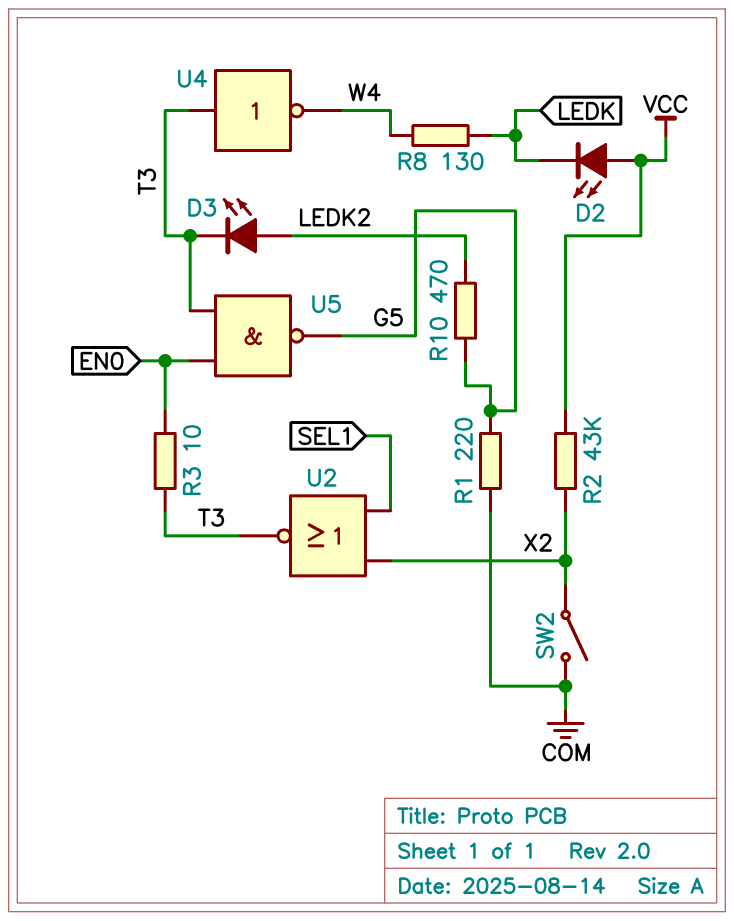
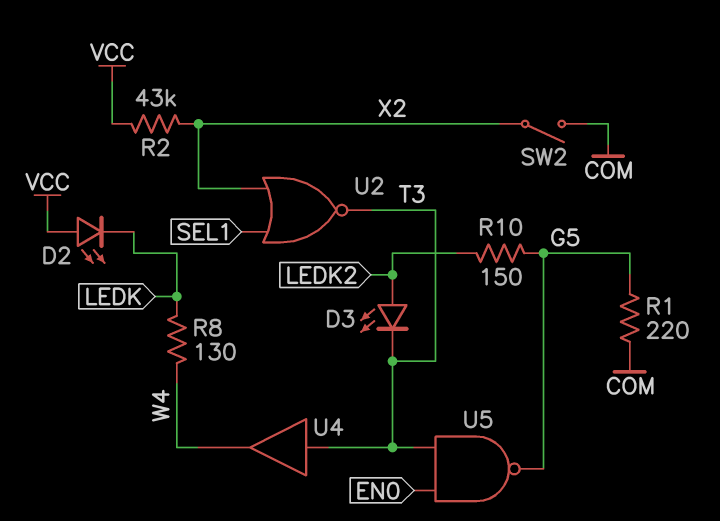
R3: 10 (EN0, T3) -> none
R10: 470 (G5, LEDK2) -> 150 (G5, LEDK2)
U4: NOT (in T3, out W4) -> buffer (in T3, out W4)

